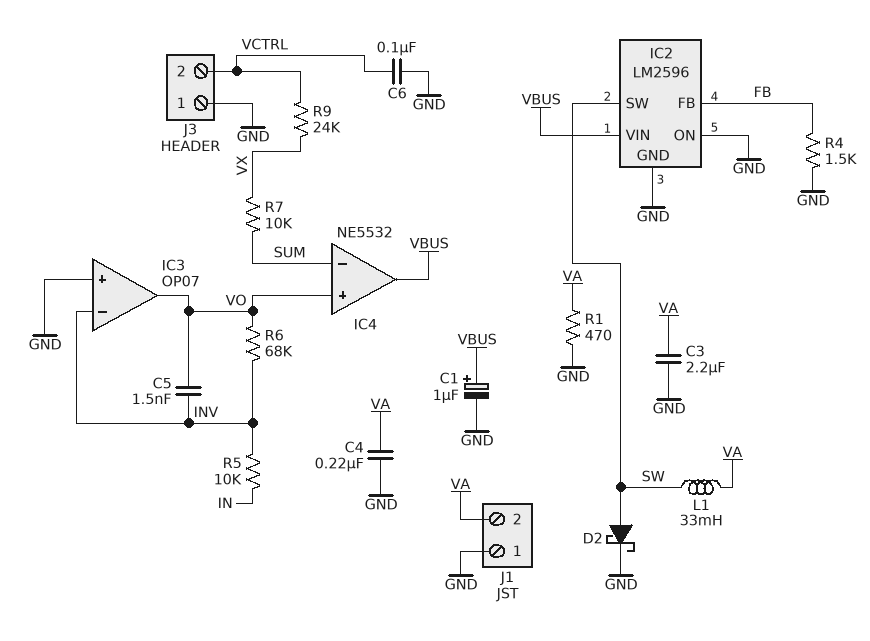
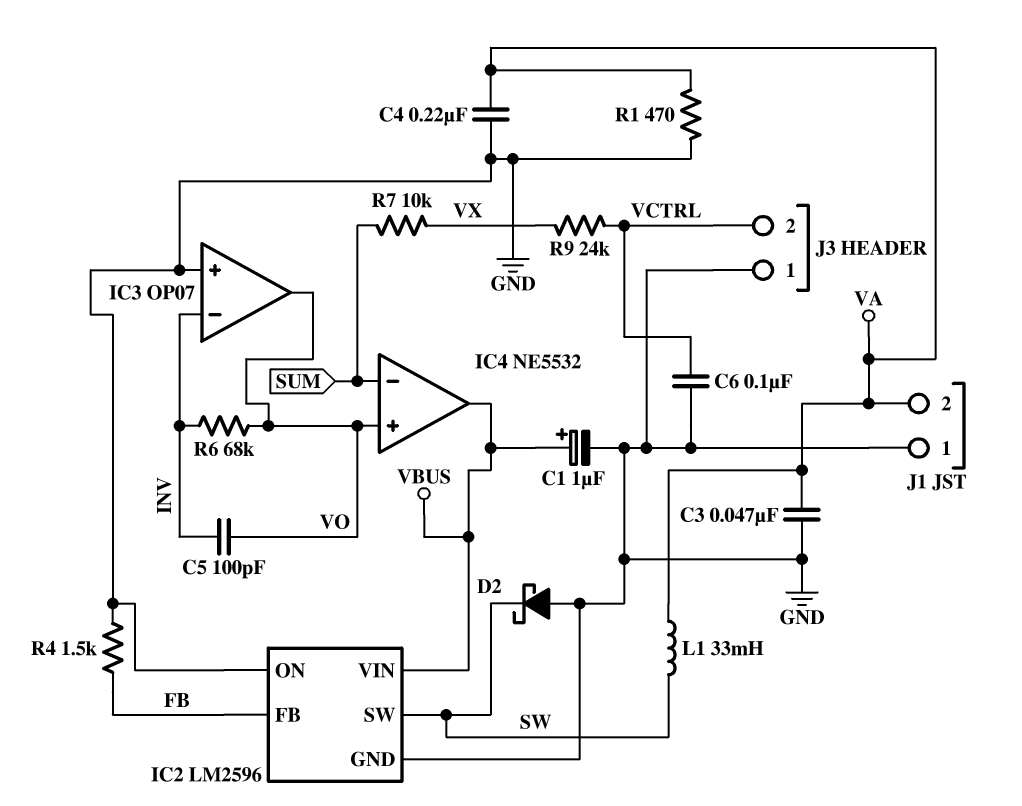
C3: 2.2uF (GND, VA) -> 47nF (GND, VA)
C5: 1.5nF (INV, VO) -> 100pF (INV, VO)
D2: schottky (A SW, K GND) -> schottky (A GND, K SW)
R5: 10k (IN, INV) -> none

